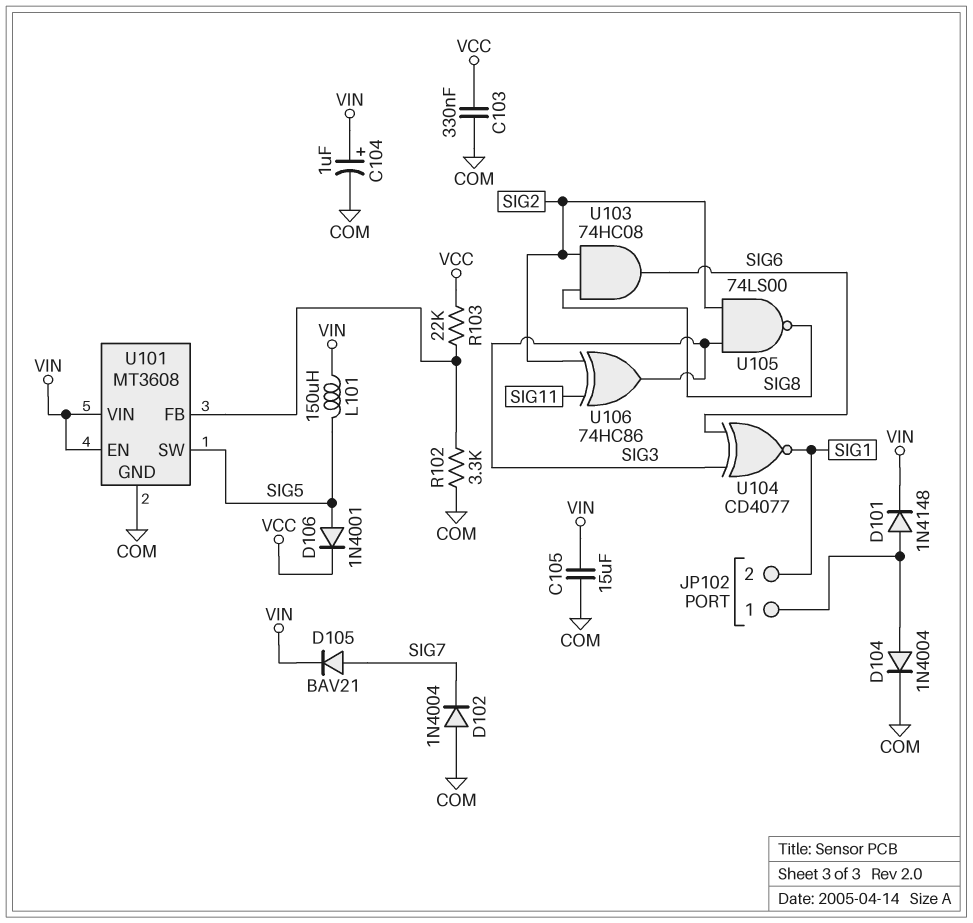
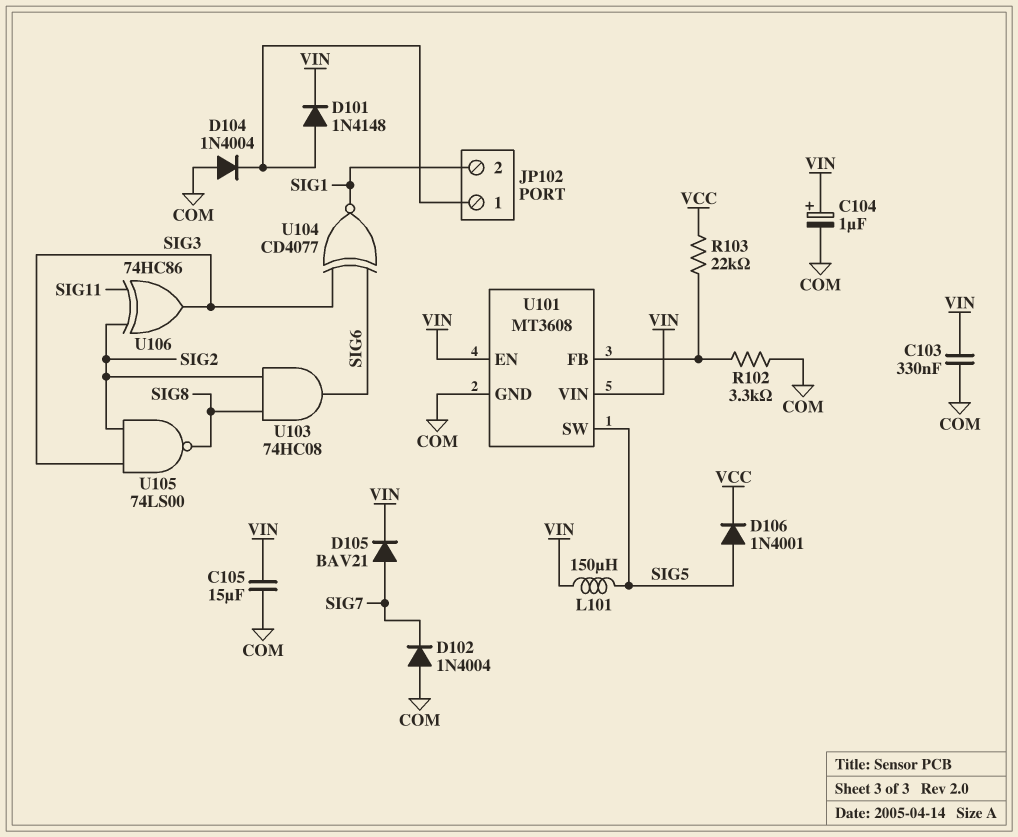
C103: 330nF (COM, VCC) -> 330nF (COM, VIN)
D104: diode 1N4004 (A JP102/1, K COM) -> diode 1N4004 (A COM, K JP102/1)

